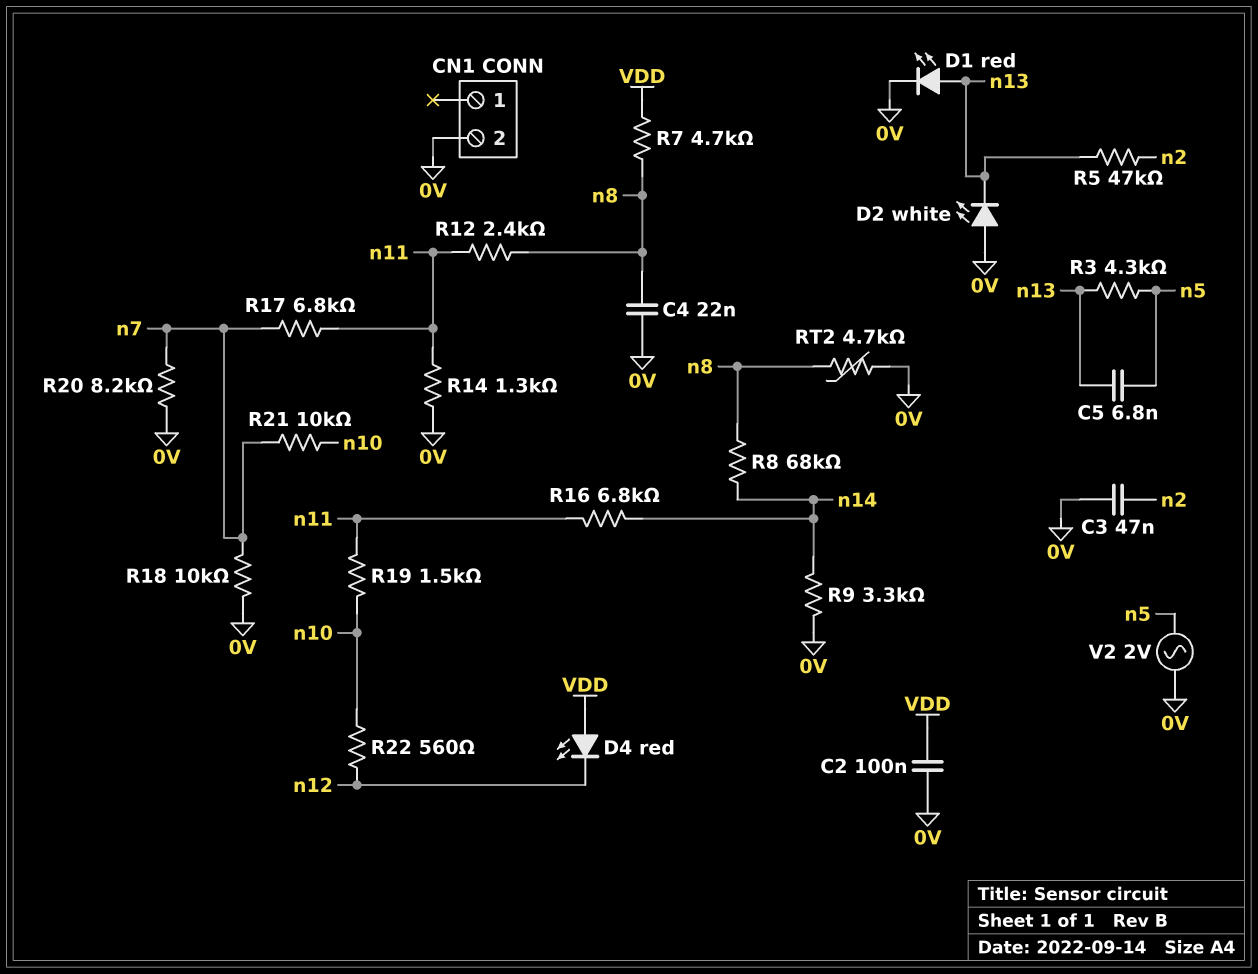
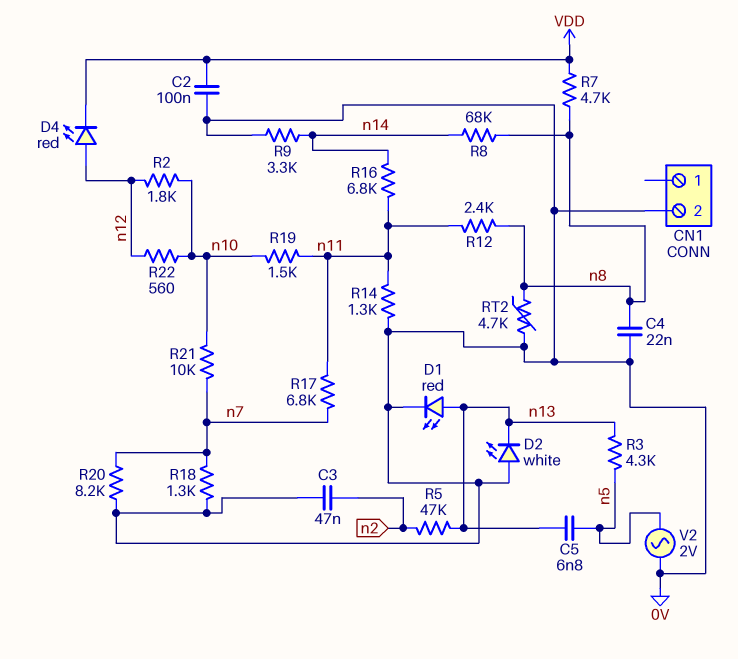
D4: LED red (A VDD, K n12) -> LED red (A n12, K VDD)
R2: none -> 1.8k (n10, n12)
R18: 10k (0V, n7) -> 1.3k (0V, n7)

